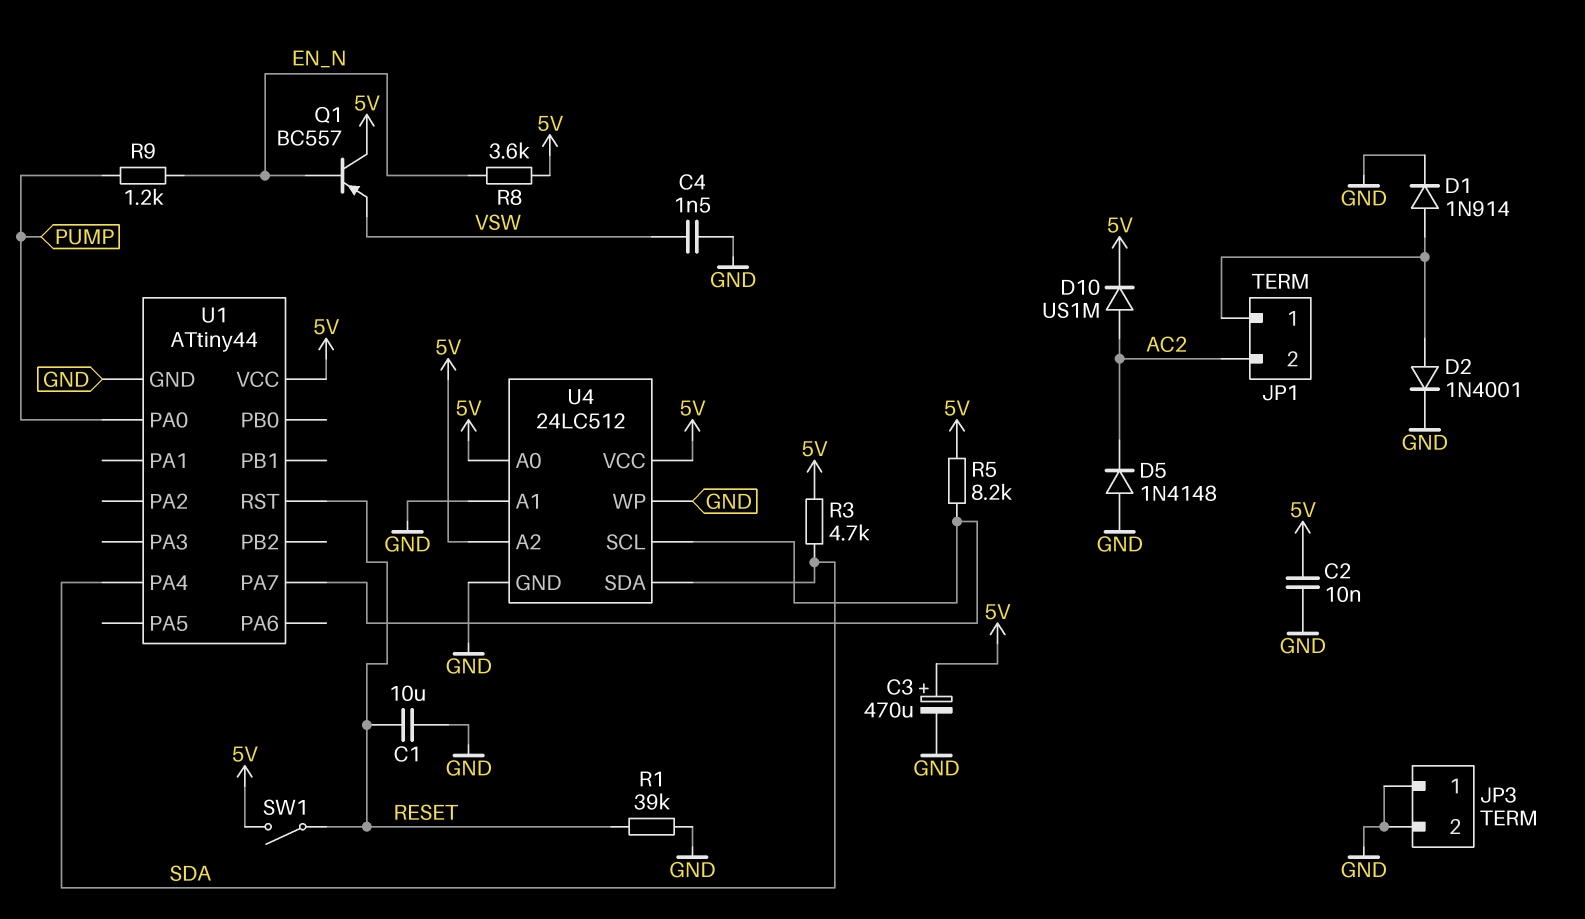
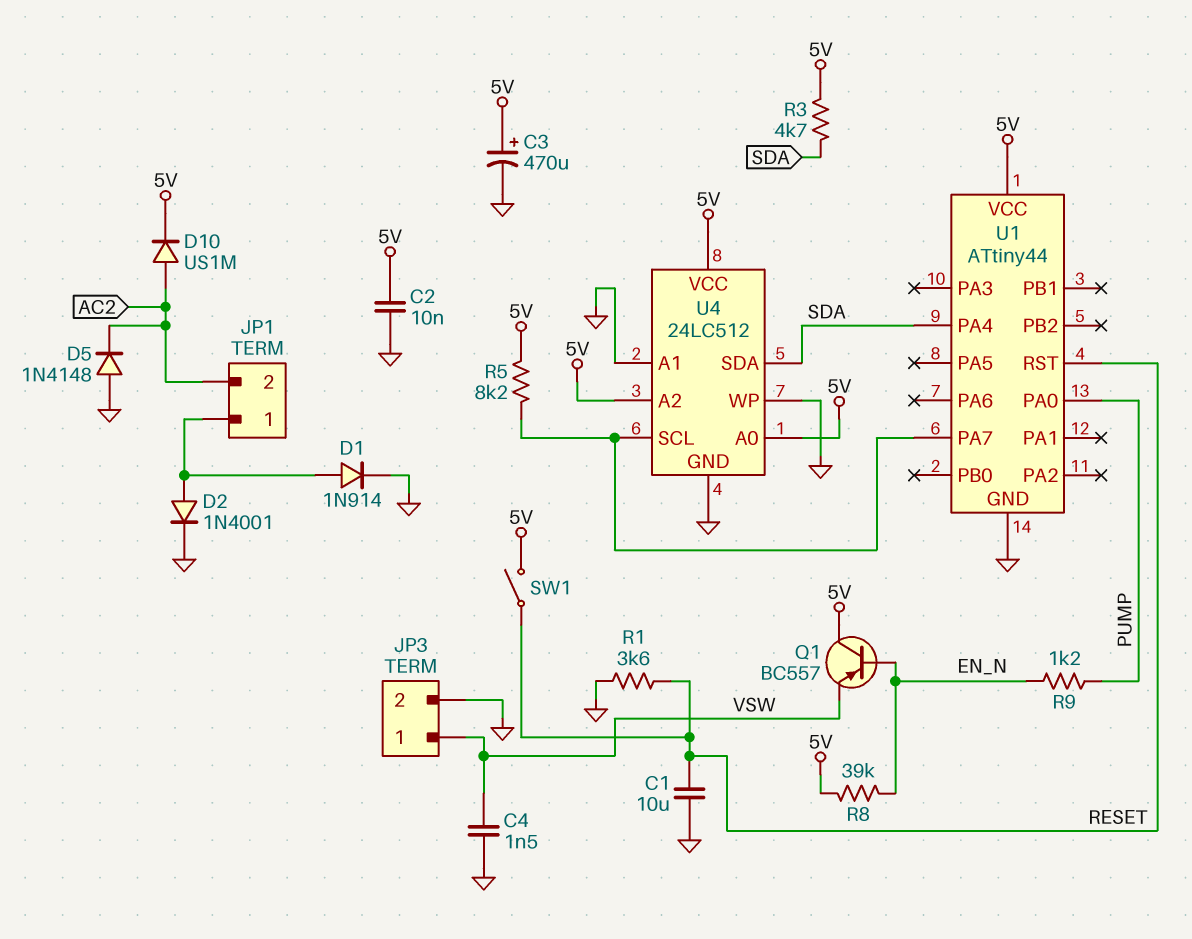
JP3 pin 1: GND -> VSW
R1: 39k (GND, RESET) -> 3.6k (GND, RESET)
R8: 3.6k (5V, EN_N) -> 39k (5V, EN_N)

